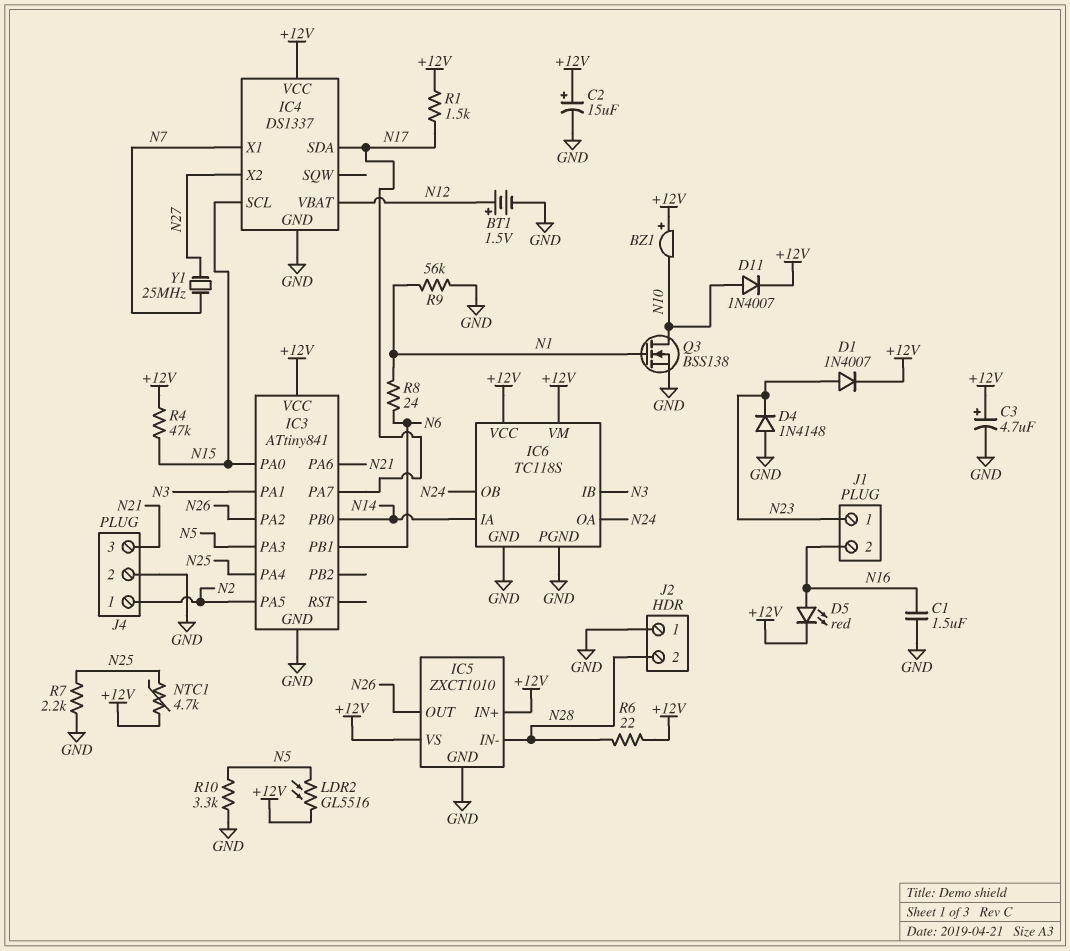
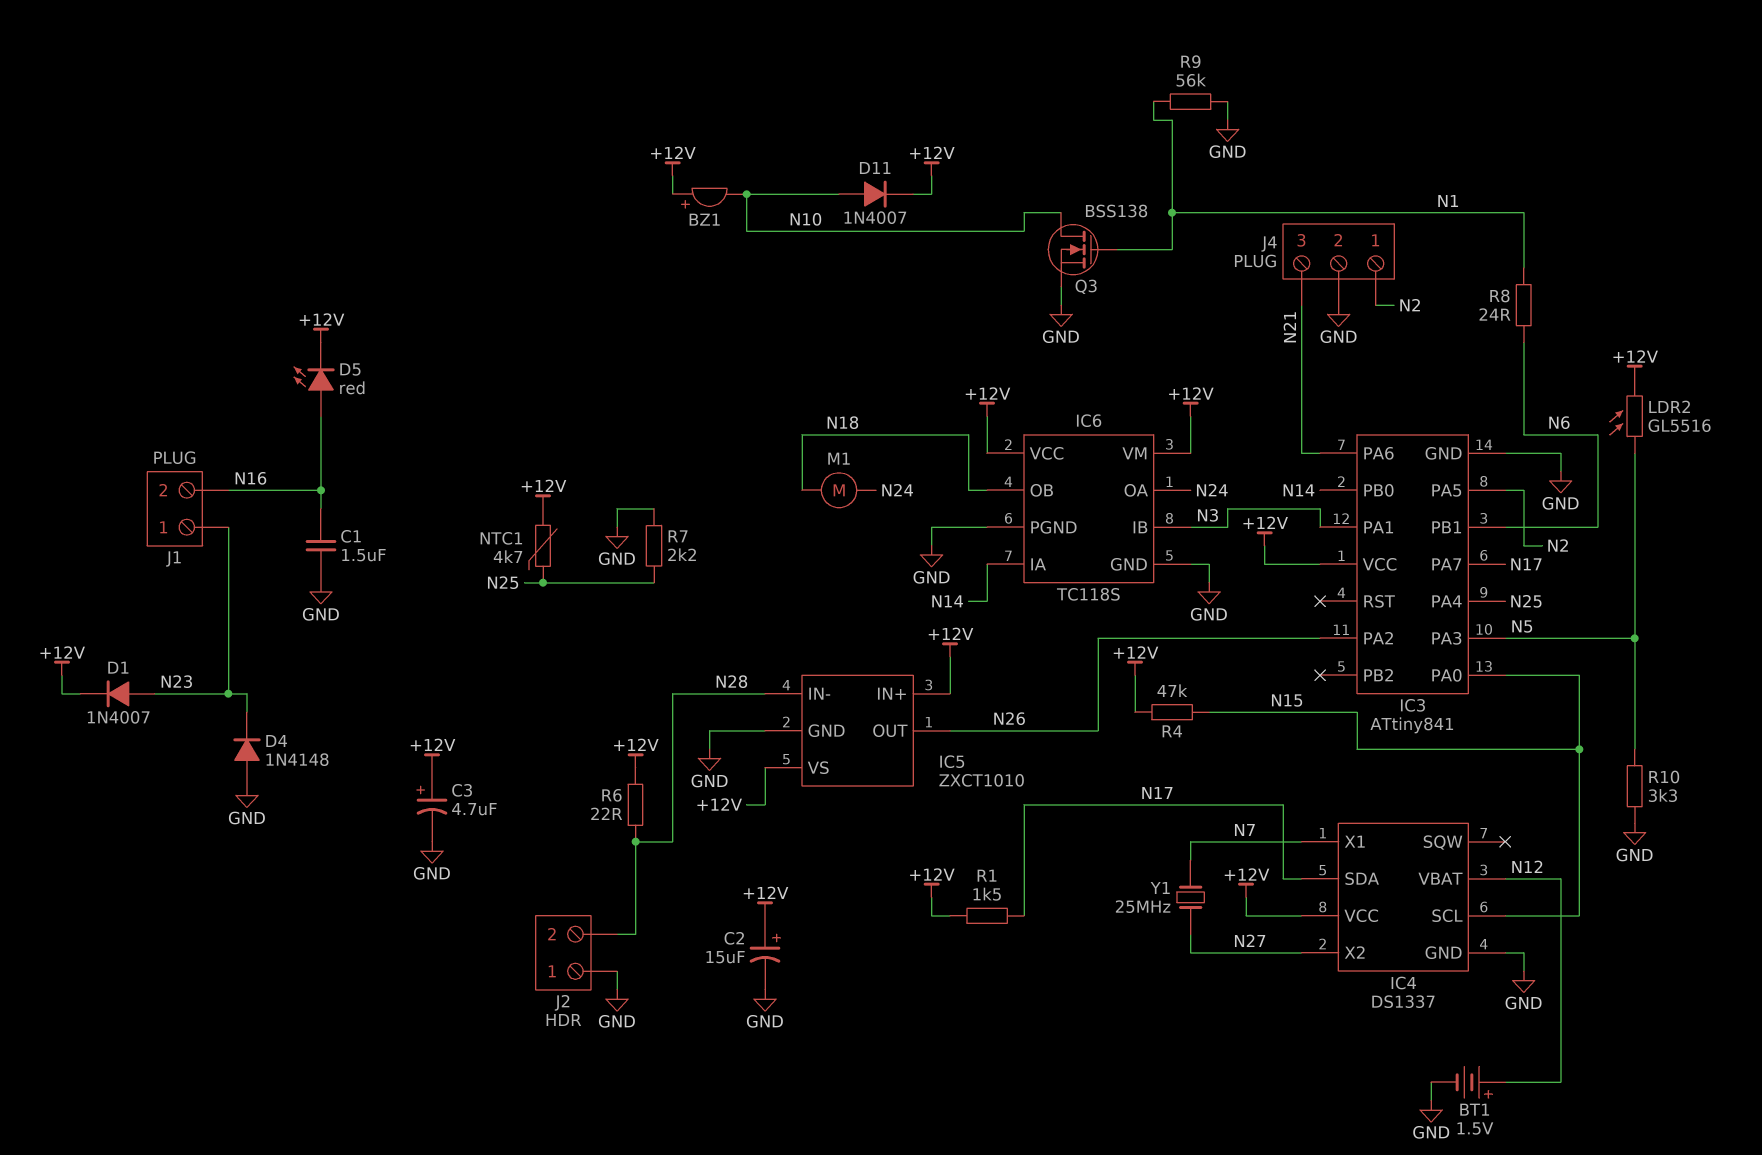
IC6 pin OB: N24 -> N18
M1: none -> motor (N18, N24)

